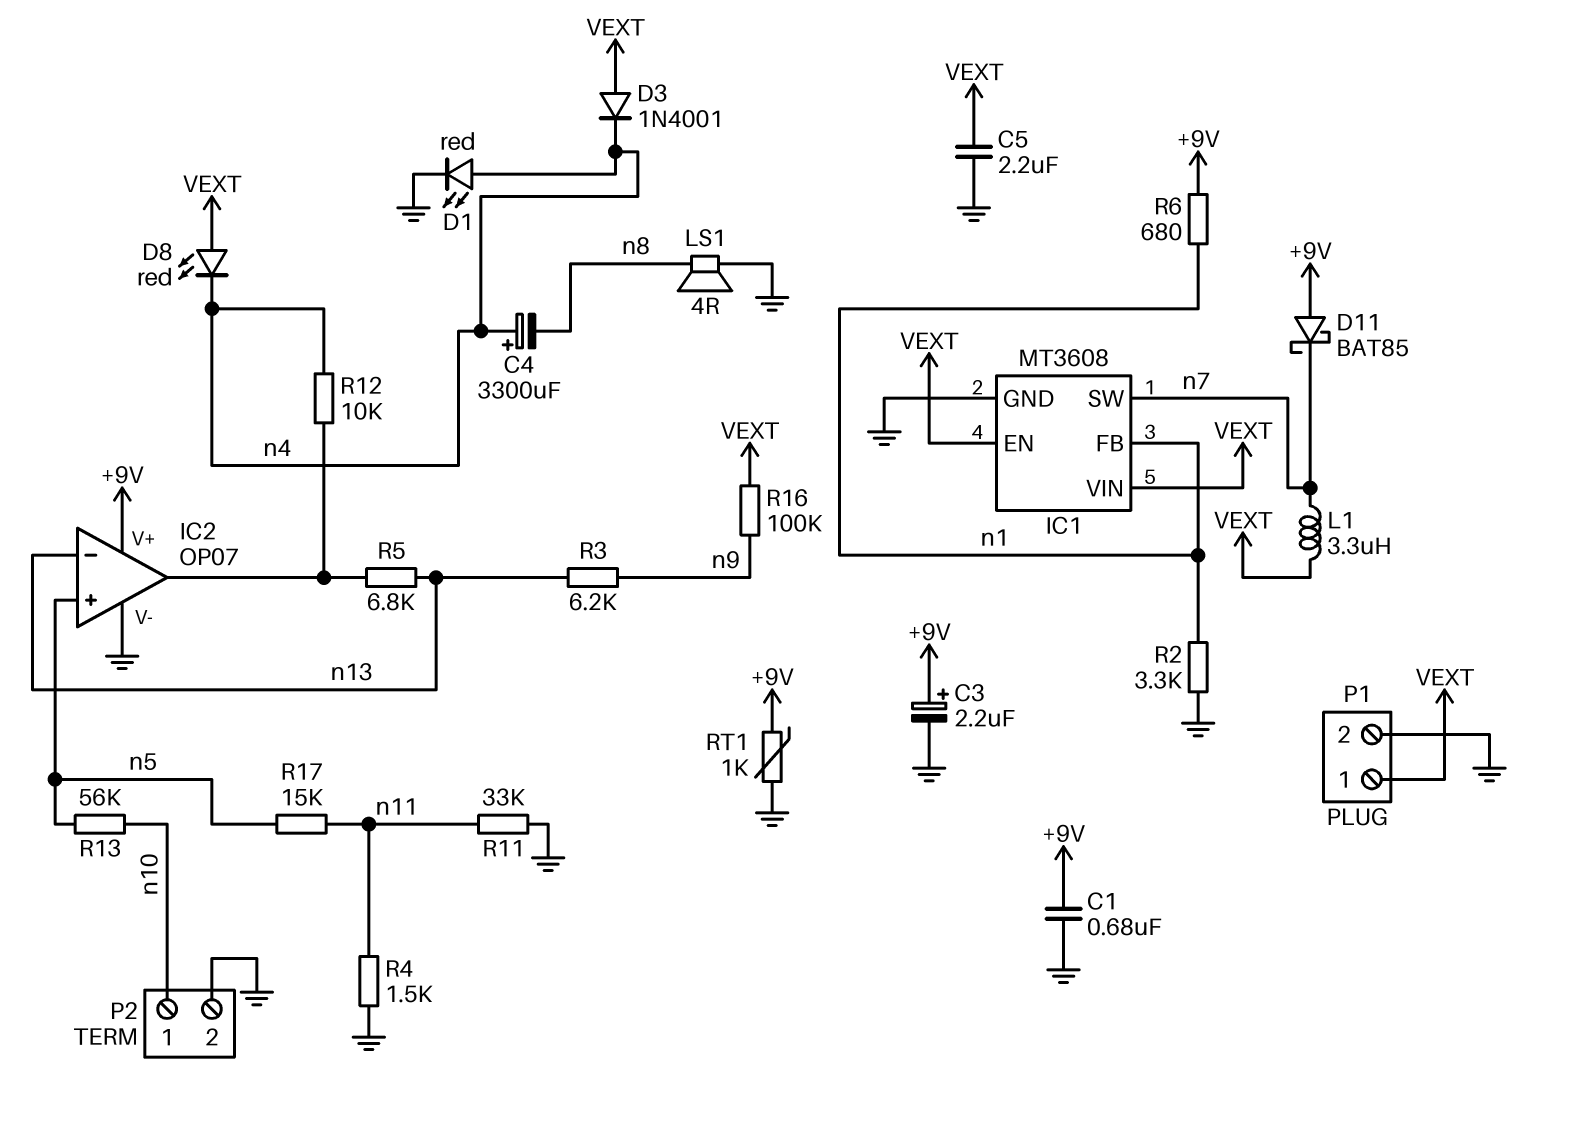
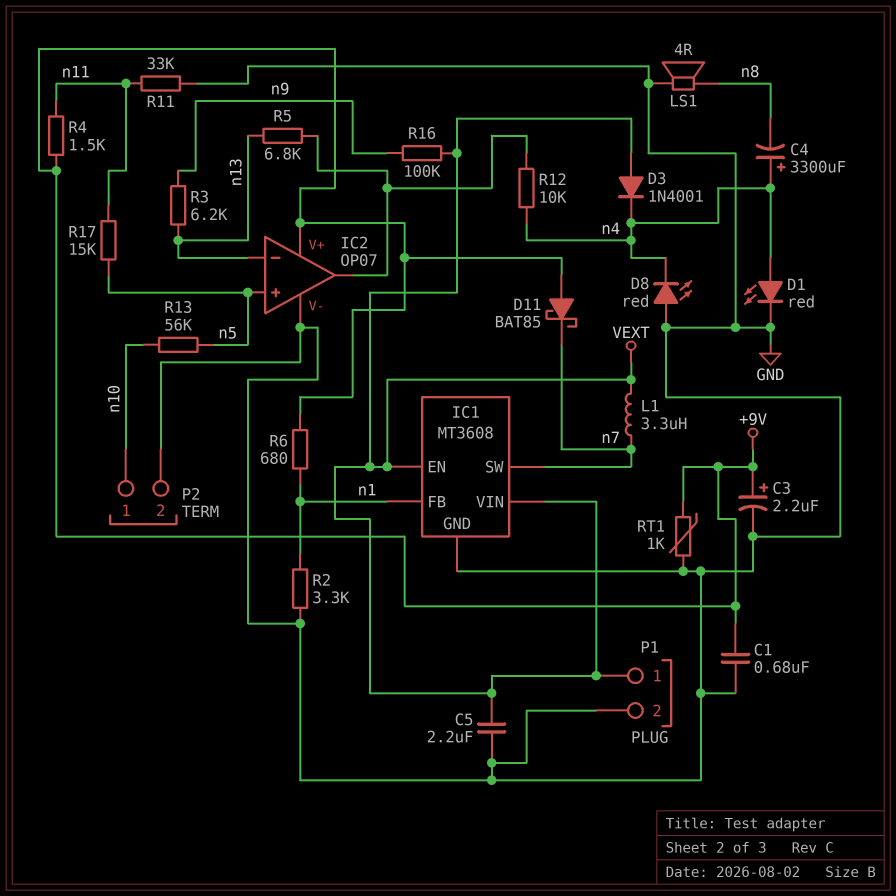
D8: LED red (A VEXT, K n4) -> LED red (A GND, K n4)
R4: 1.5k (GND, n11) -> 1.5k (+9V, n11)

